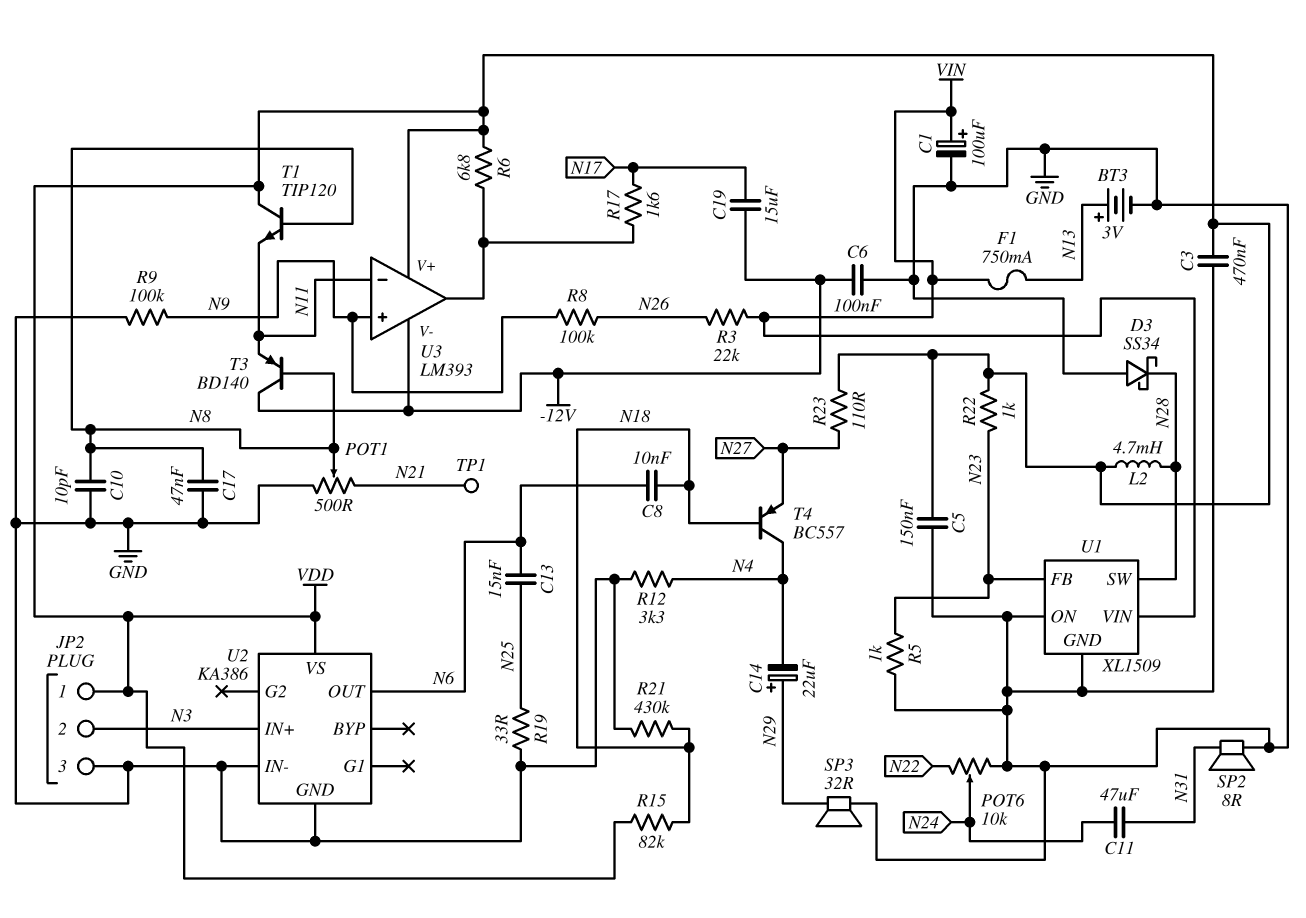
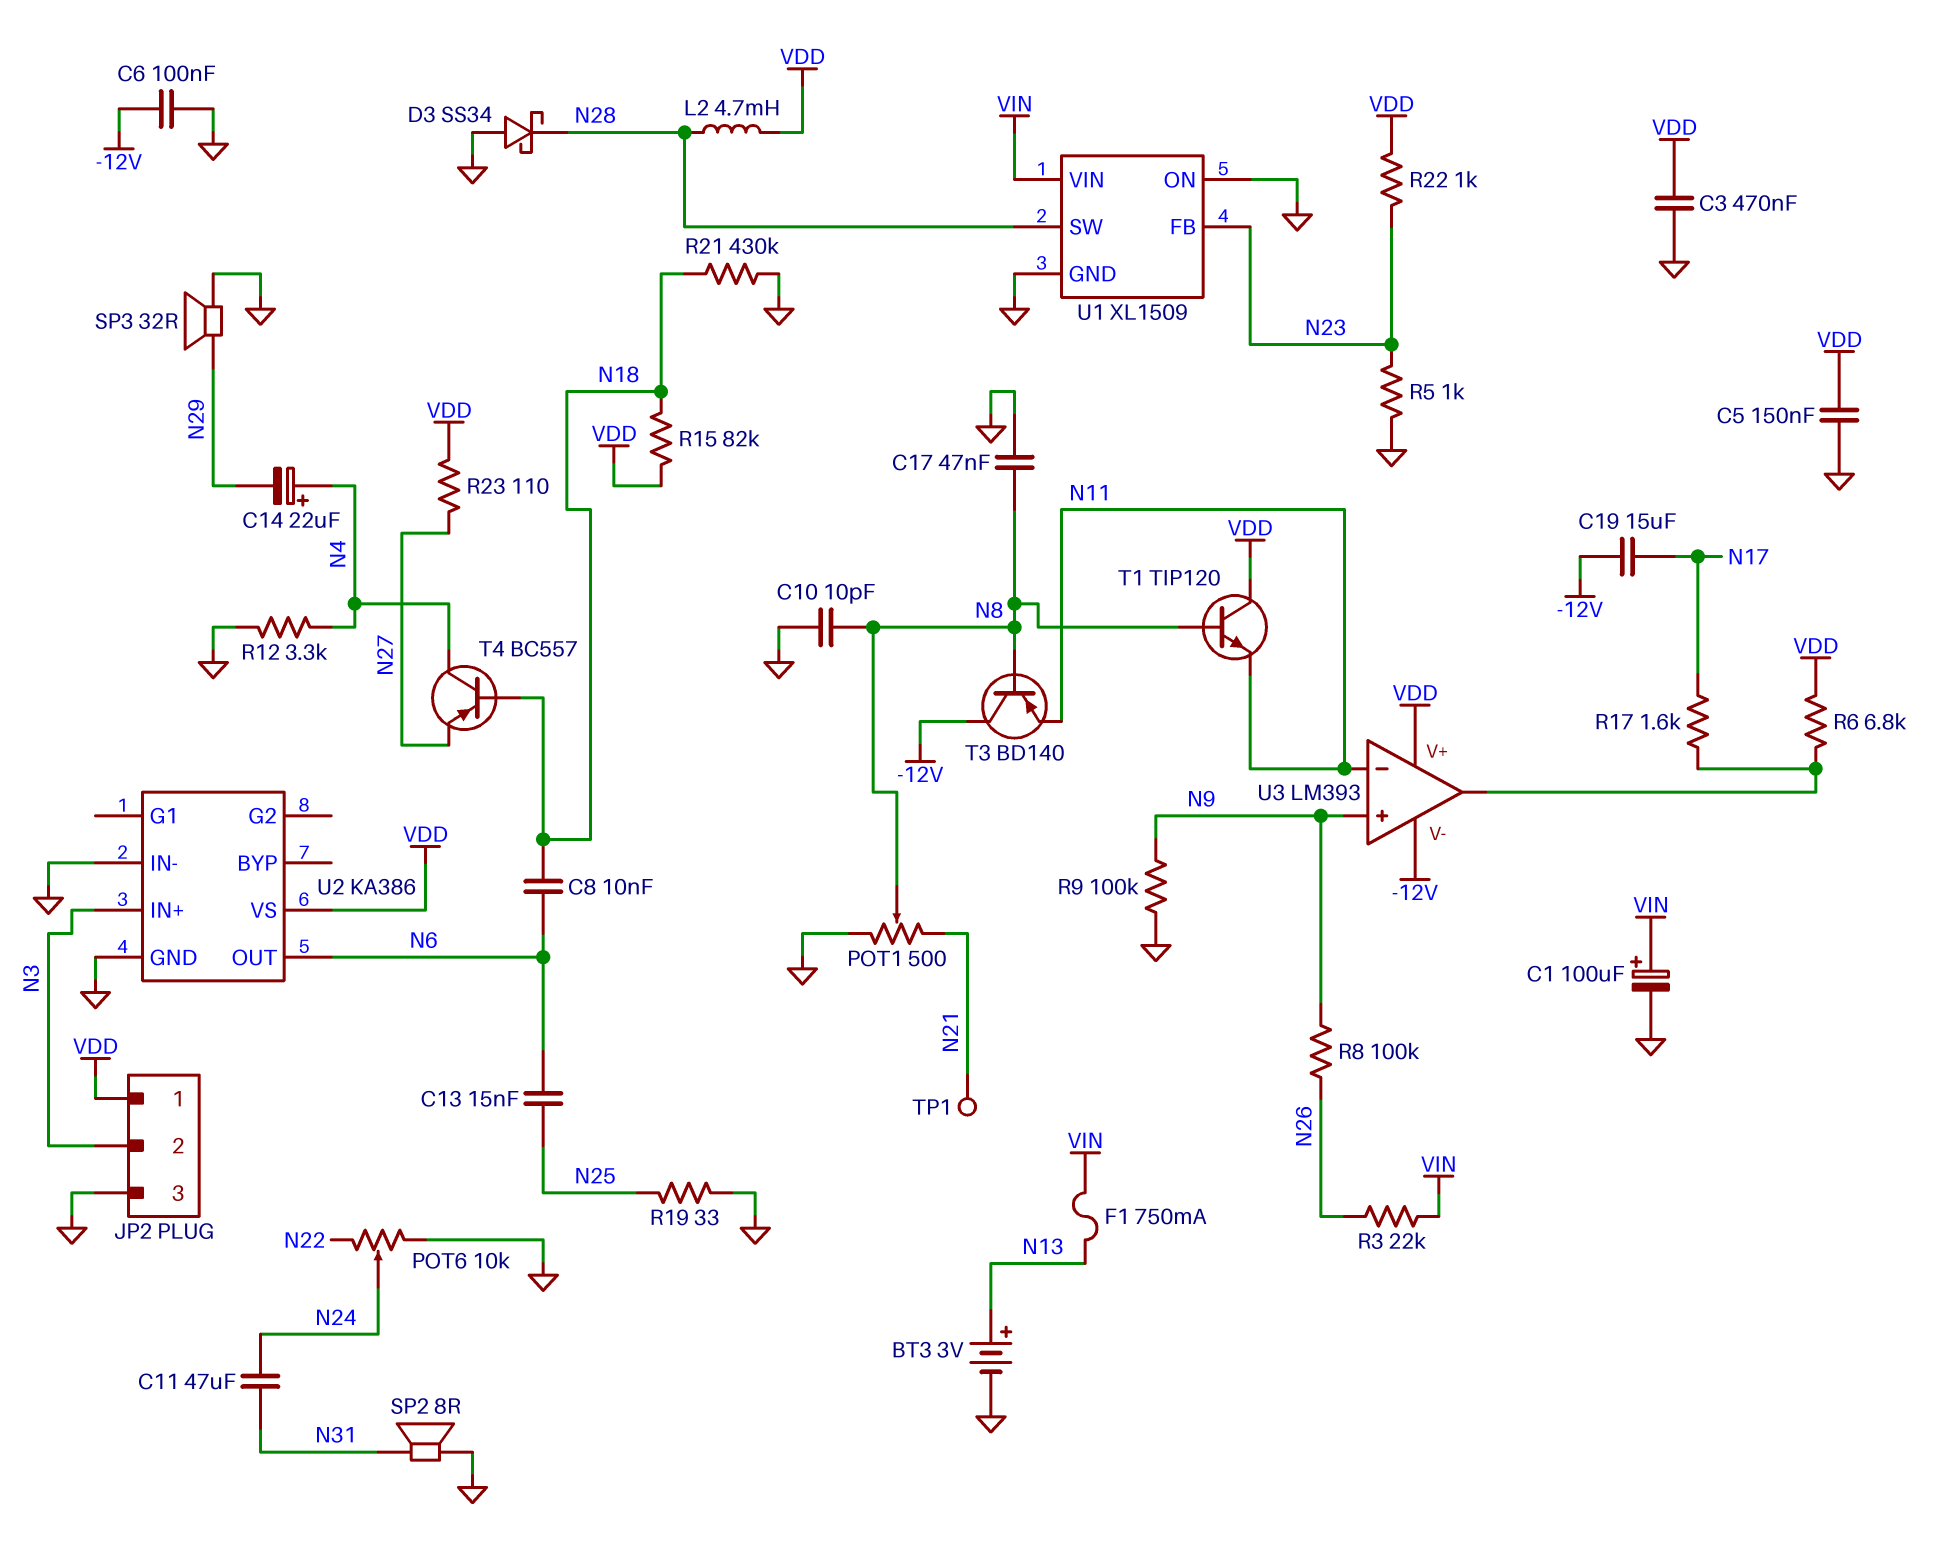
C14: 22uF (plus N29, minus N4) -> 22uF (plus N4, minus N29)

